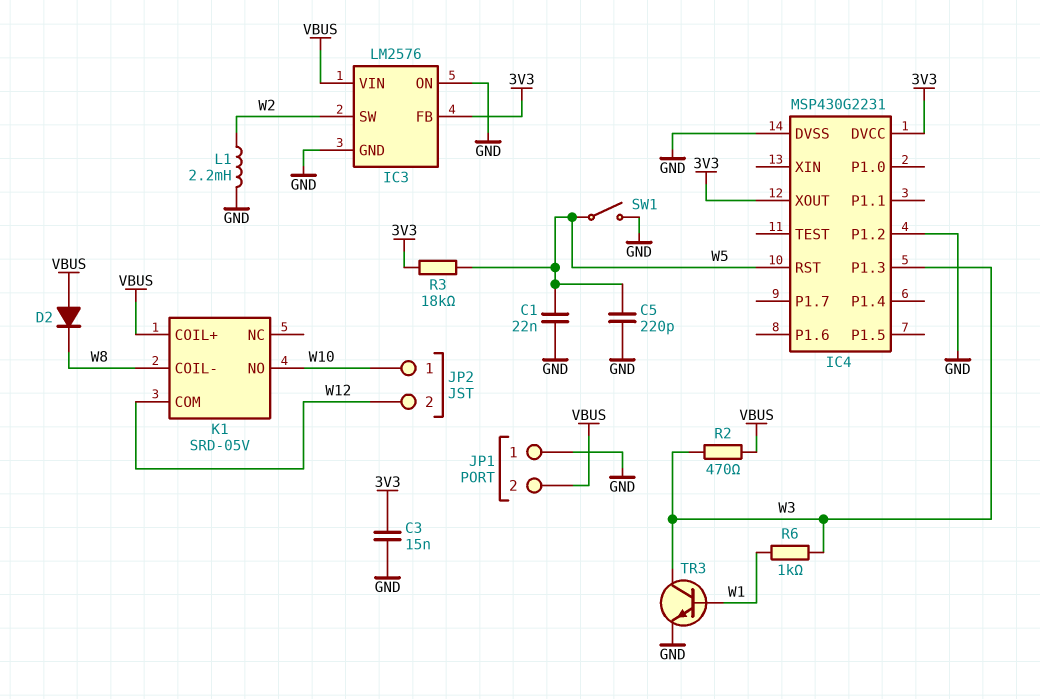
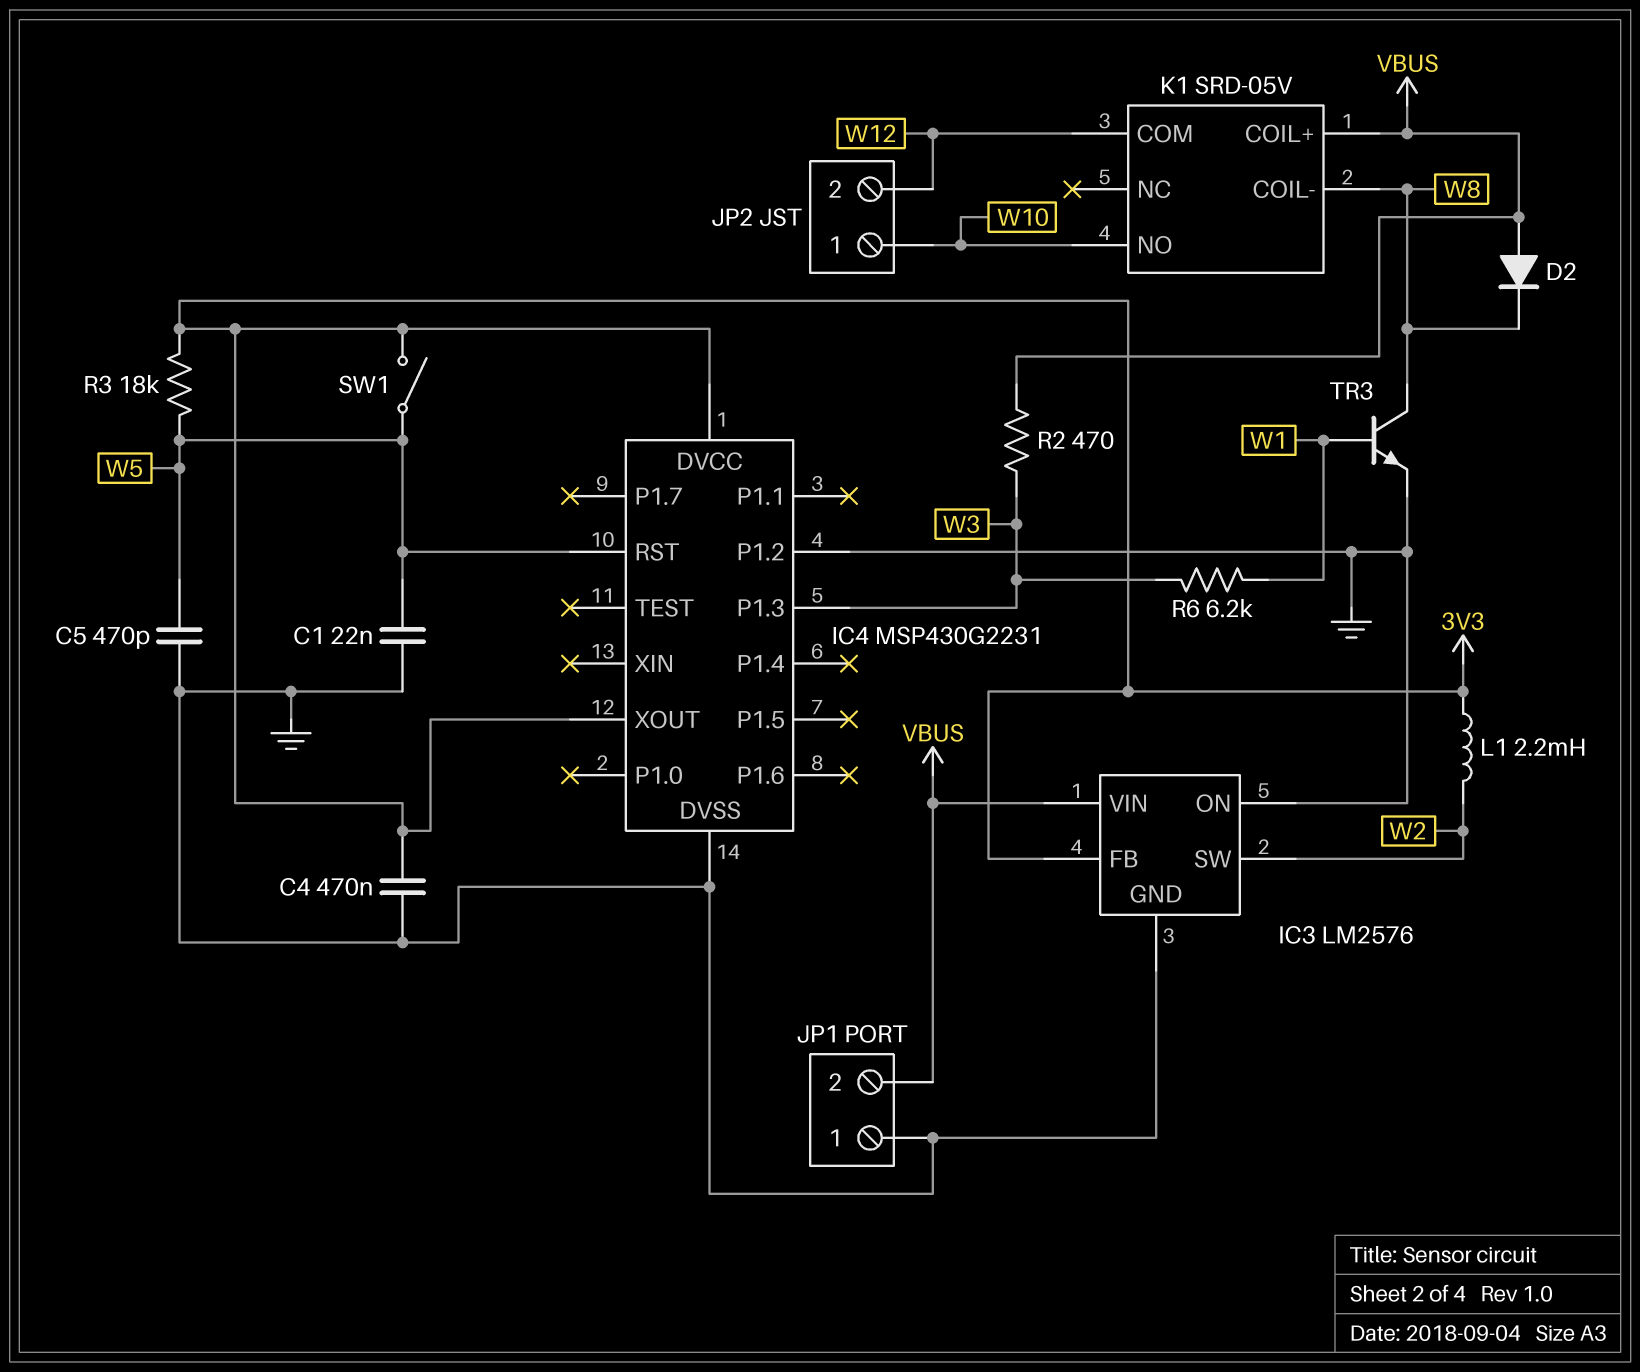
C3: 15nF (3V3, GND) -> none
C4: none -> 470nF (3V3, GND)
C5: 220pF (GND, W5) -> 470pF (GND, W5)
L1: 2.2mH (GND, W2) -> 2.2mH (3V3, W2)
R6: 1k (W1, W3) -> 6.2k (W1, W3)
SW1: switch (GND, W5) -> switch (3V3, W5)
TR3: NPN (B W1, C W3, E GND) -> NPN (B W1, C W8, E GND)

